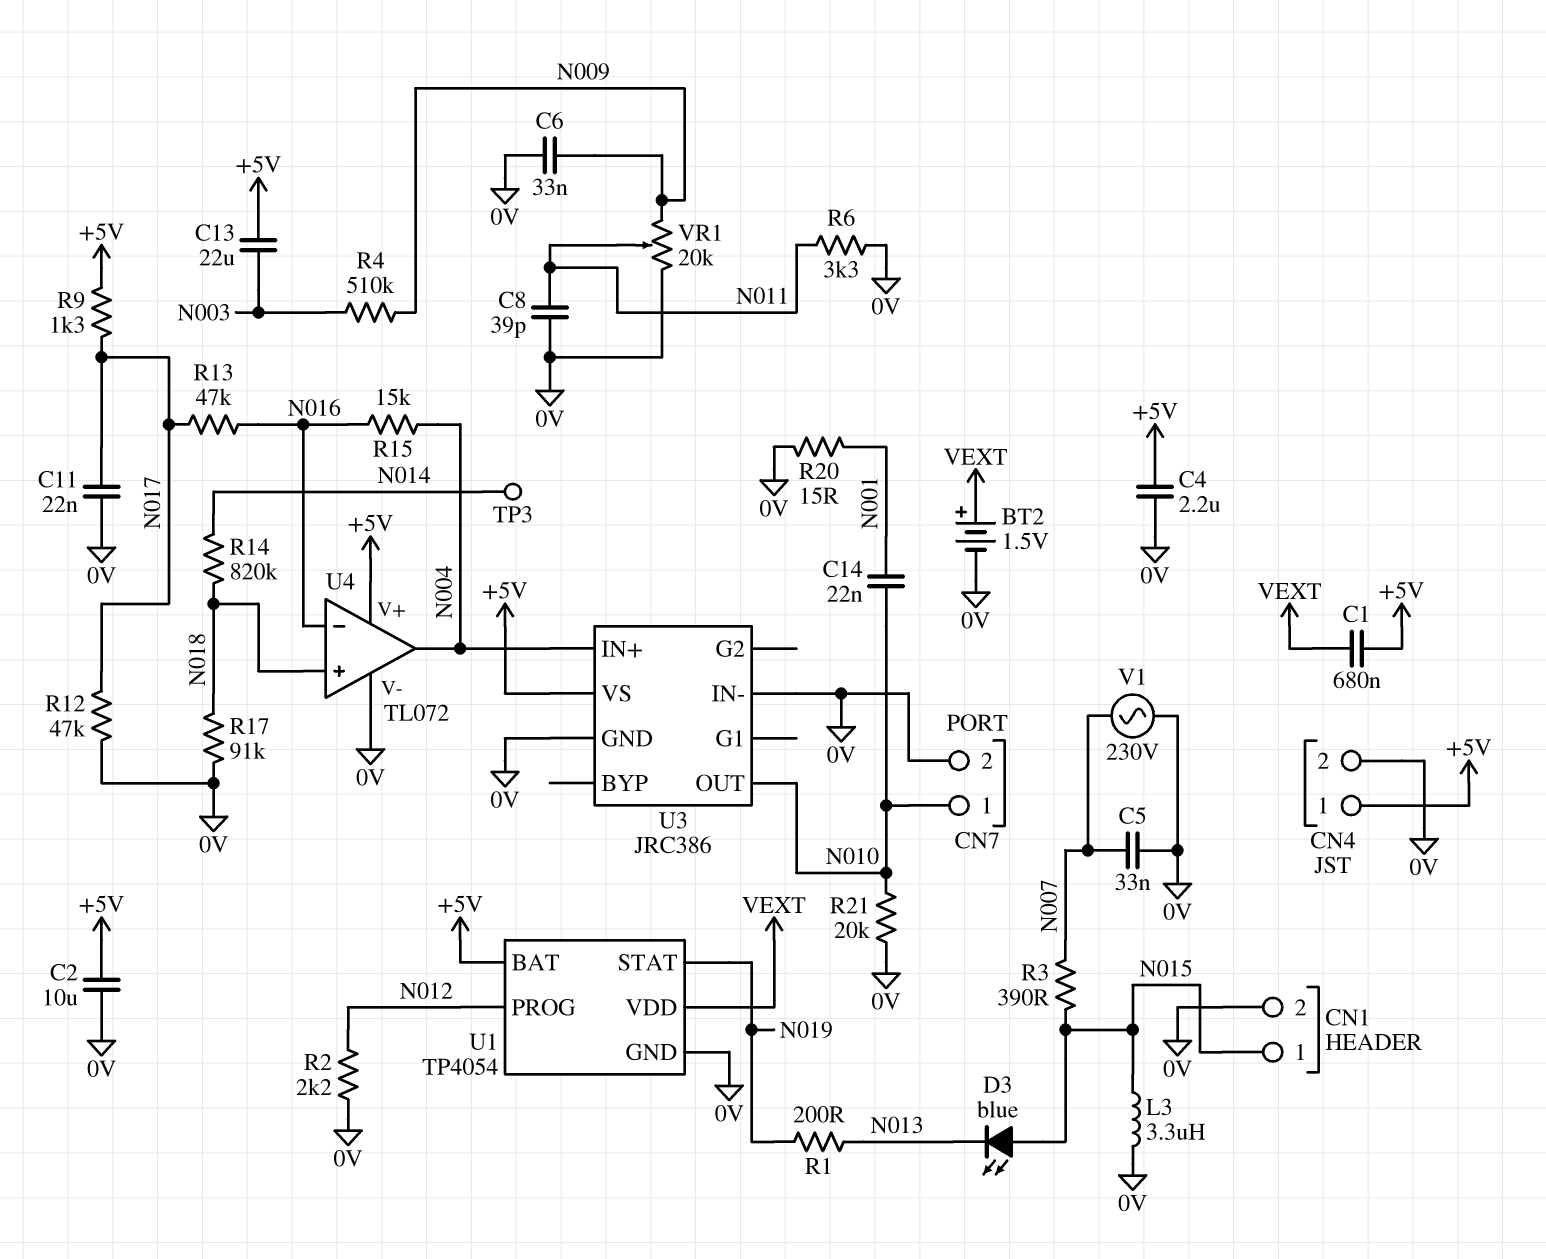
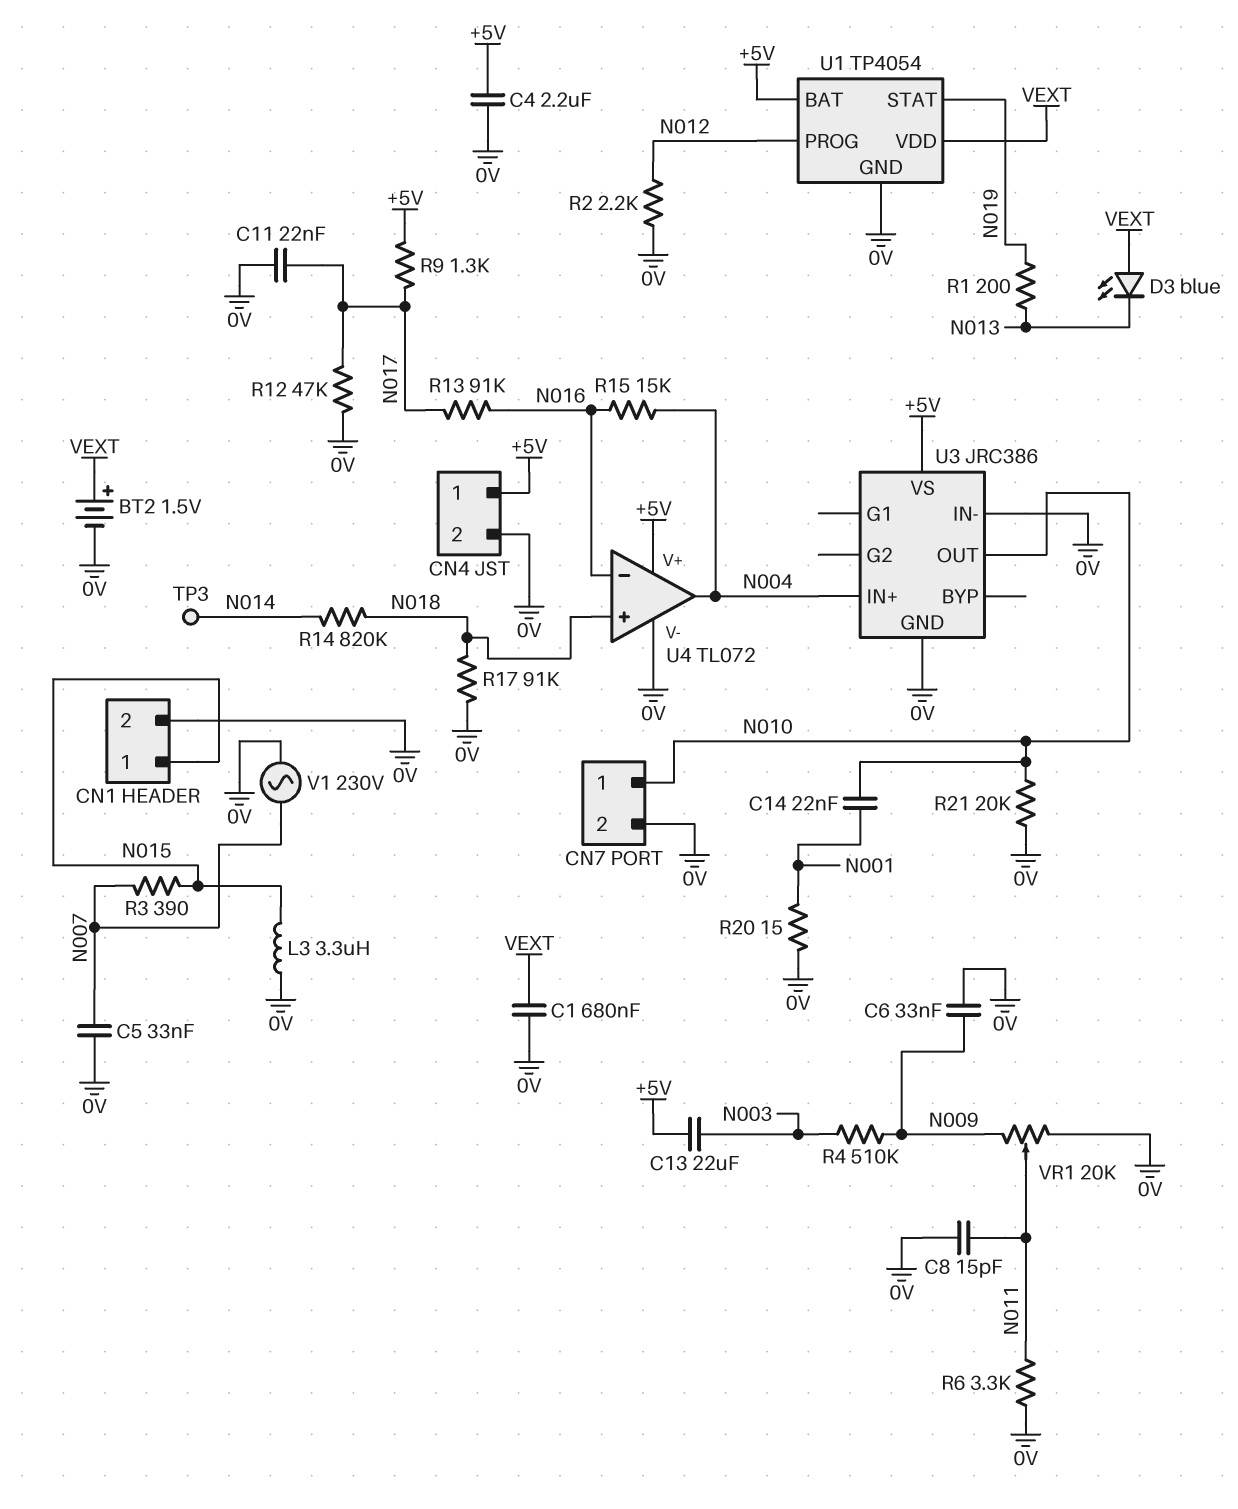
C1: 680nF (+5V, VEXT) -> 680nF (0V, VEXT)
C2: 10uF (+5V, 0V) -> none
C8: 39pF (0V, N011) -> 15pF (0V, N011)
D3: LED blue (A N015, K N013) -> LED blue (A VEXT, K N013)
R13: 47k (N016, N017) -> 91k (N016, N017)

